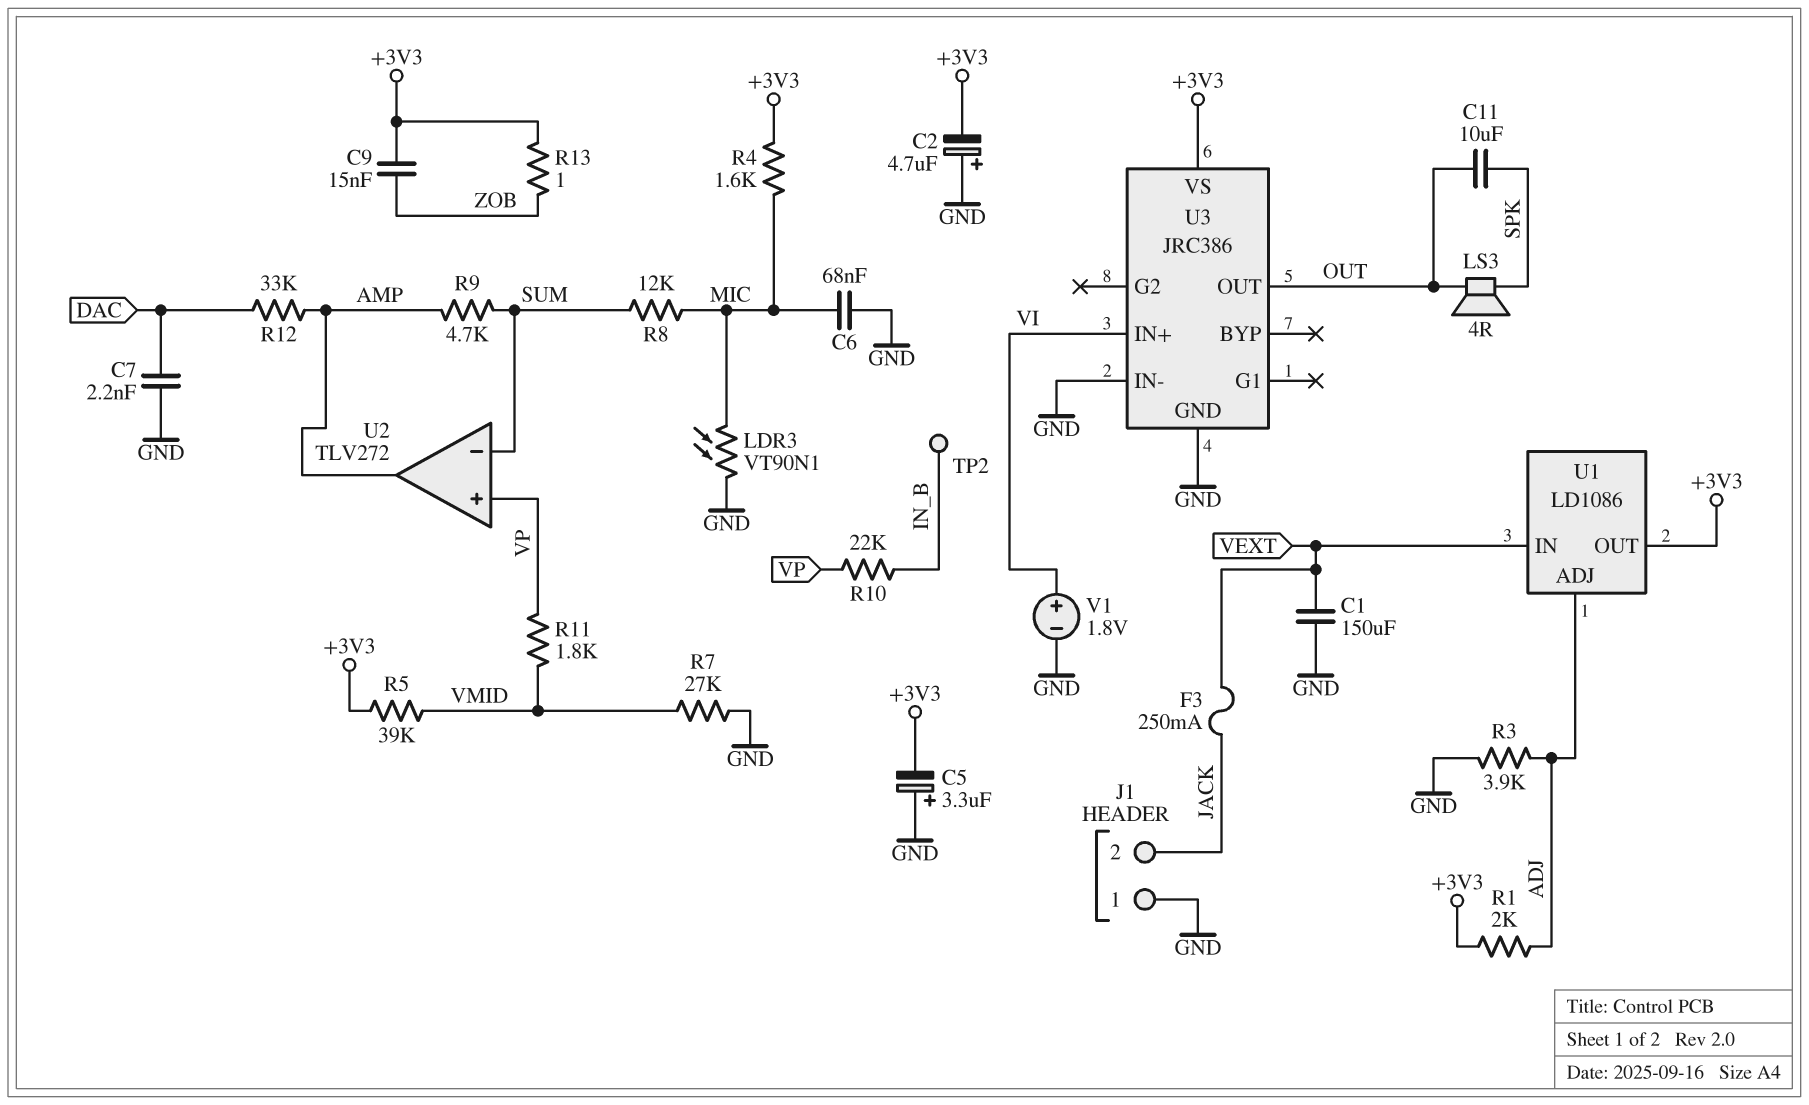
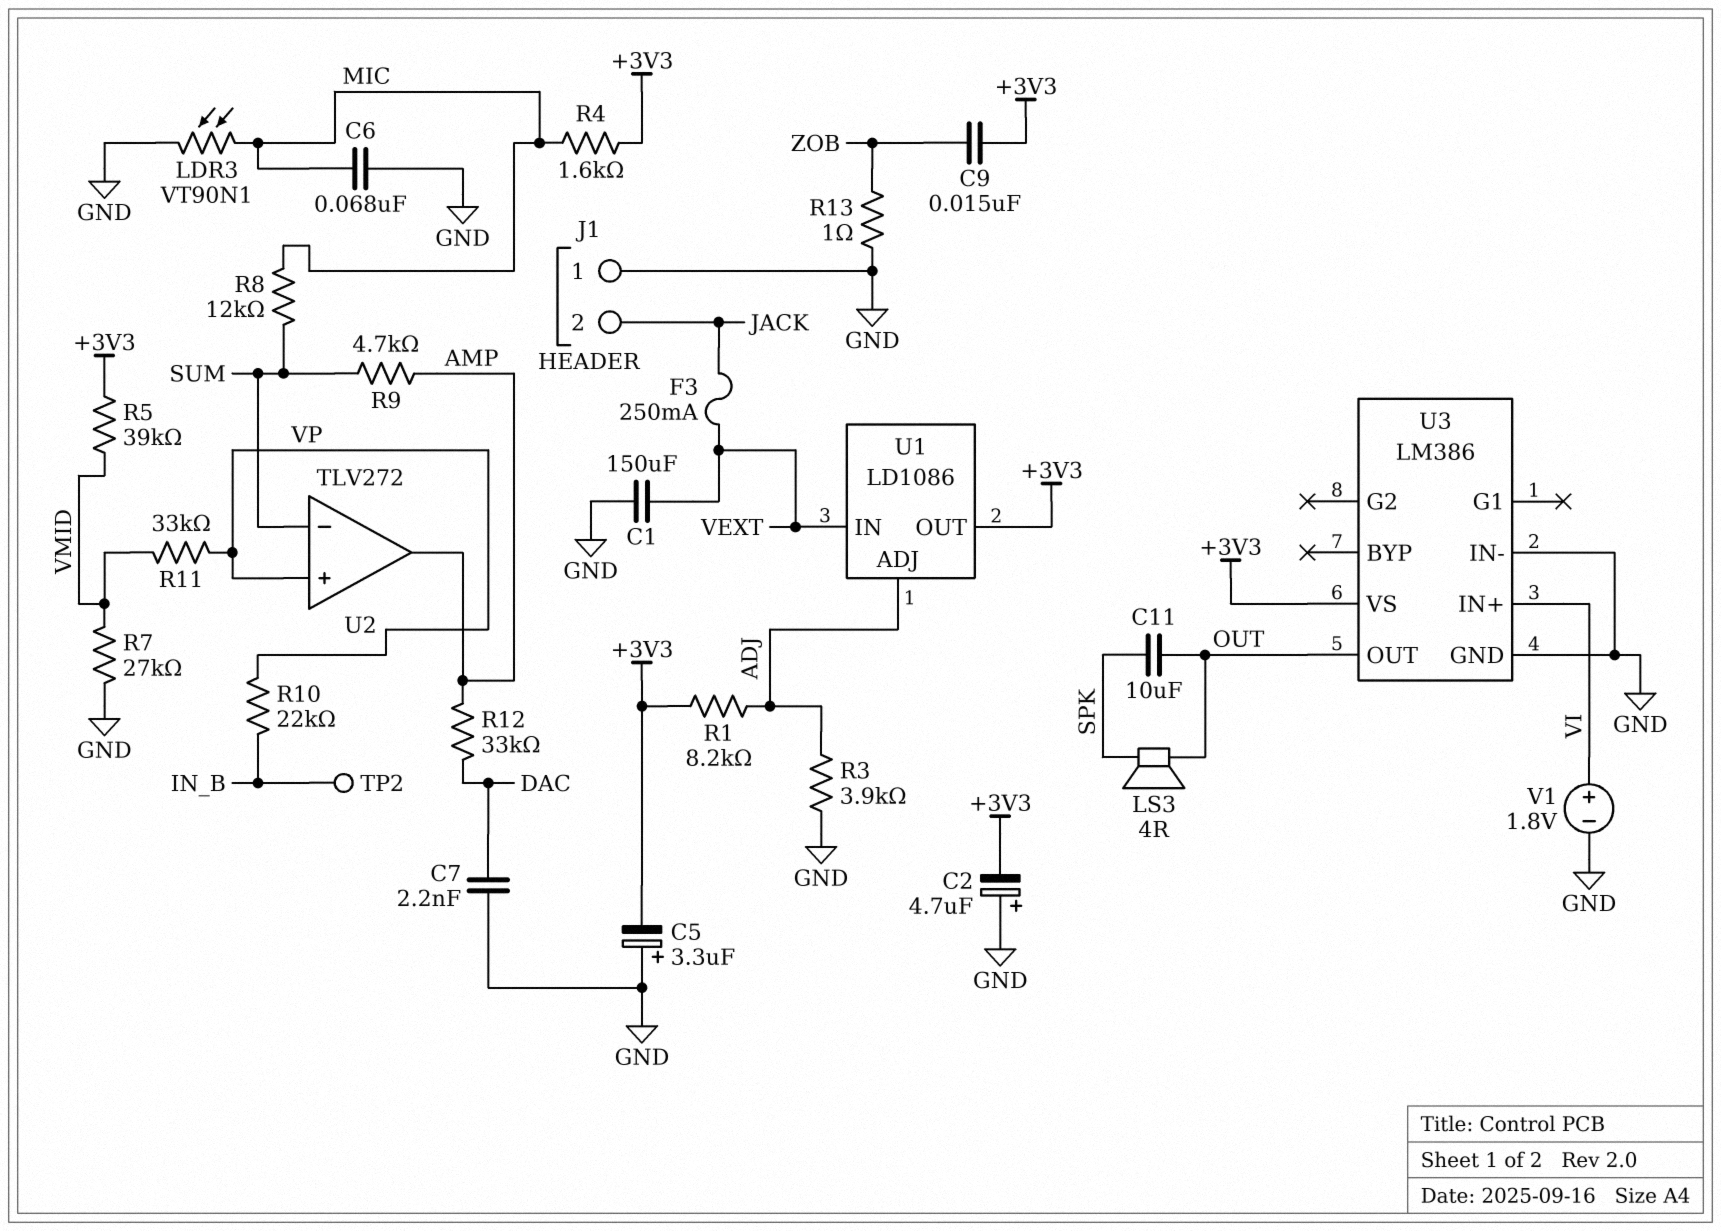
R1: 2k (+3V3, ADJ) -> 8.2k (+3V3, ADJ)
R11: 1.8k (VMID, VP) -> 33k (VMID, VP)
R13: 1 (+3V3, ZOB) -> 1 (GND, ZOB)
U3: JRC386 -> LM386

